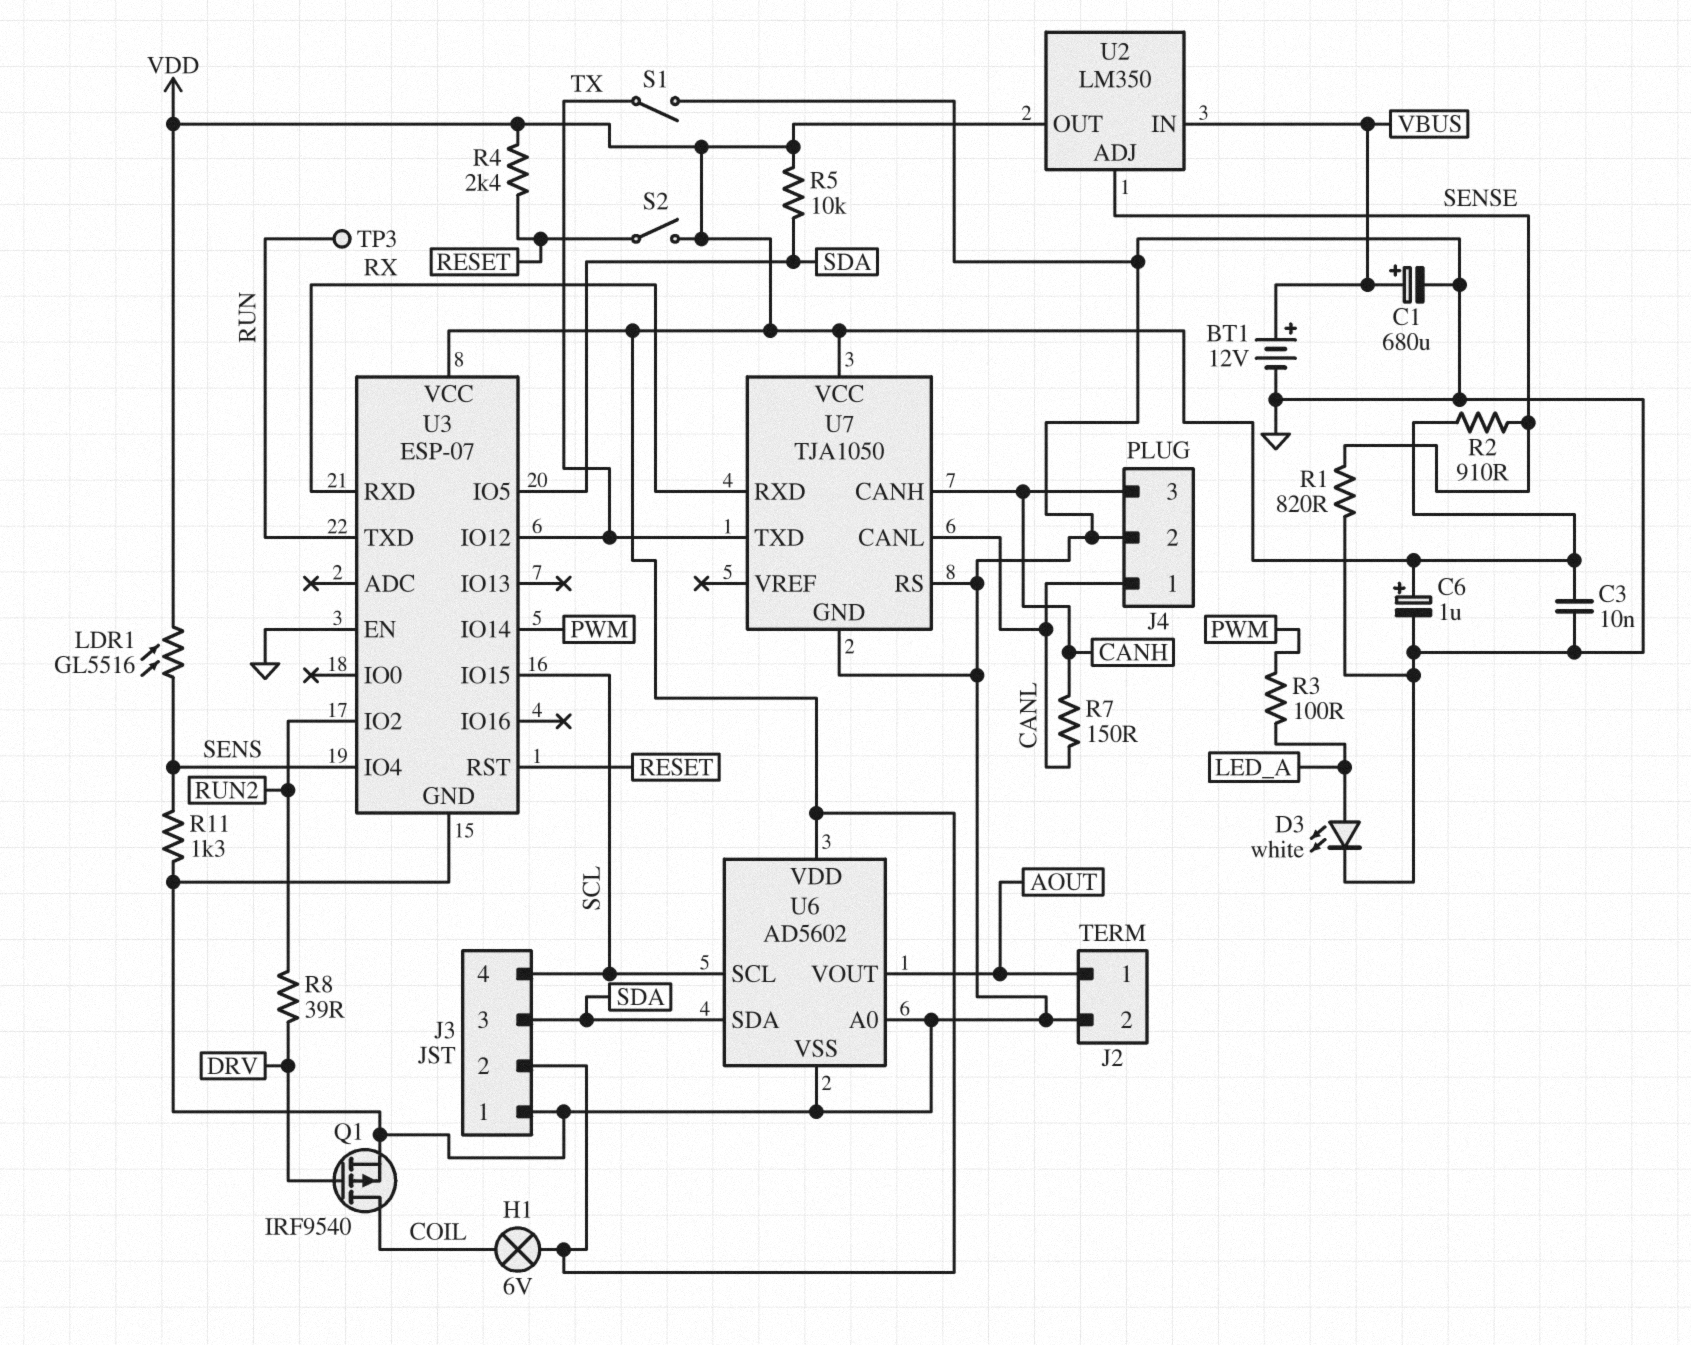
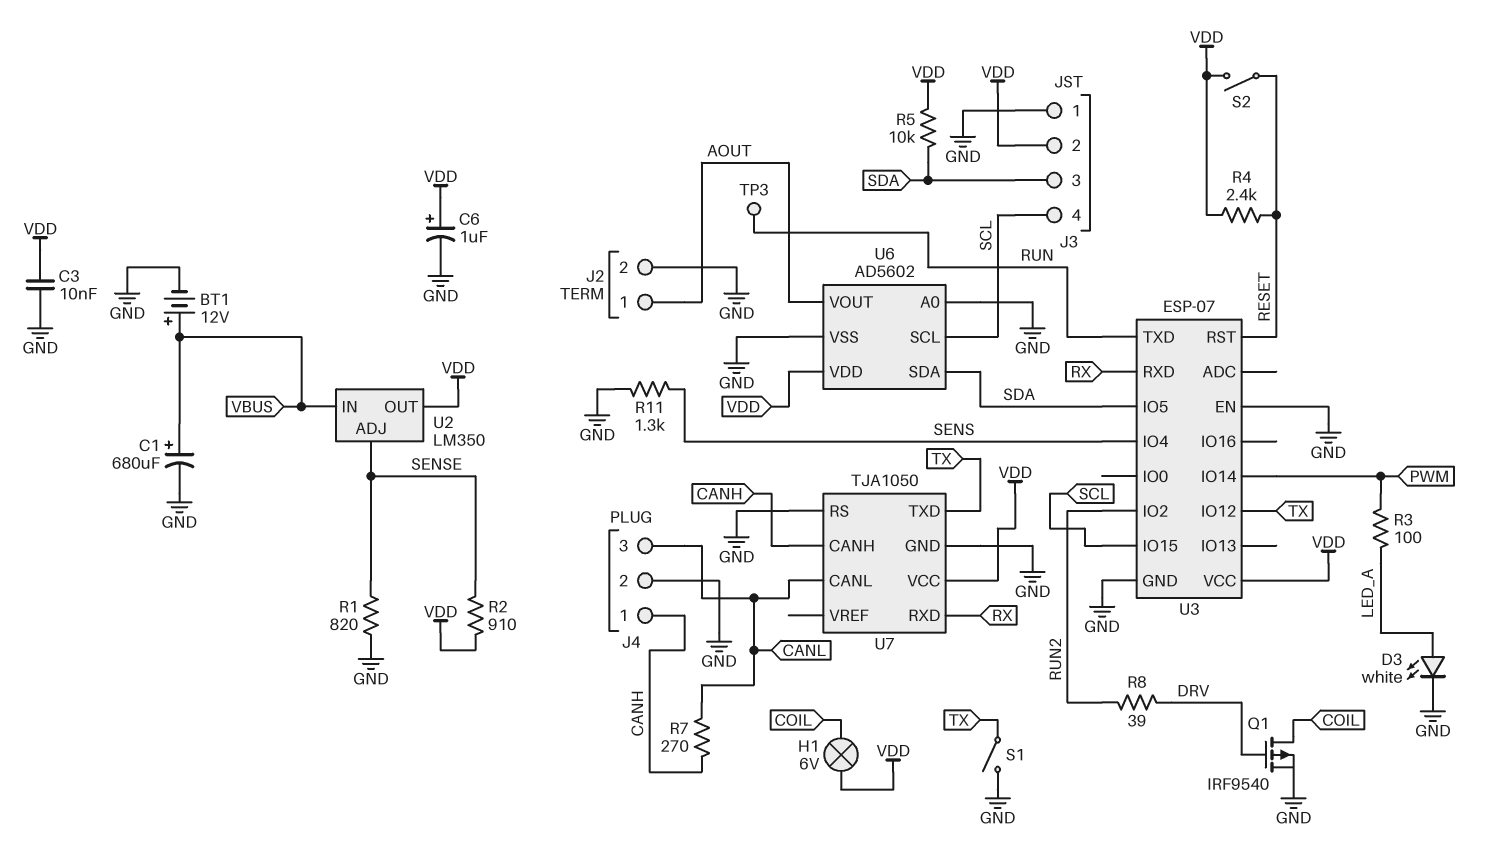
J4 pin 1: CANL -> CANH
J4 pin 3: CANH -> CANL
LDR1: GL5516 (SENS, VDD) -> none
R7: 150 (CANH, CANL) -> 270 (CANH, CANL)

